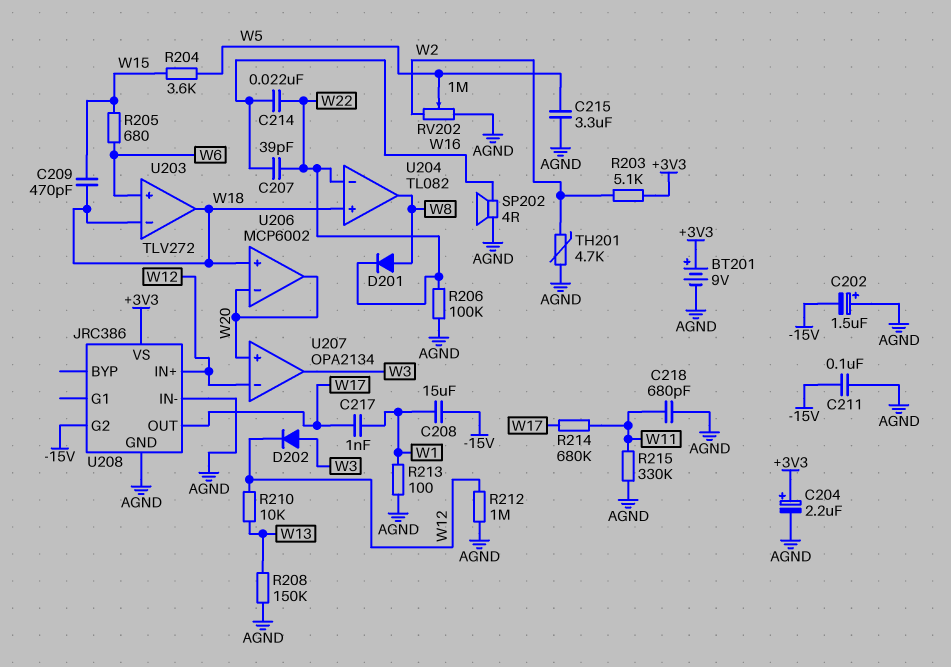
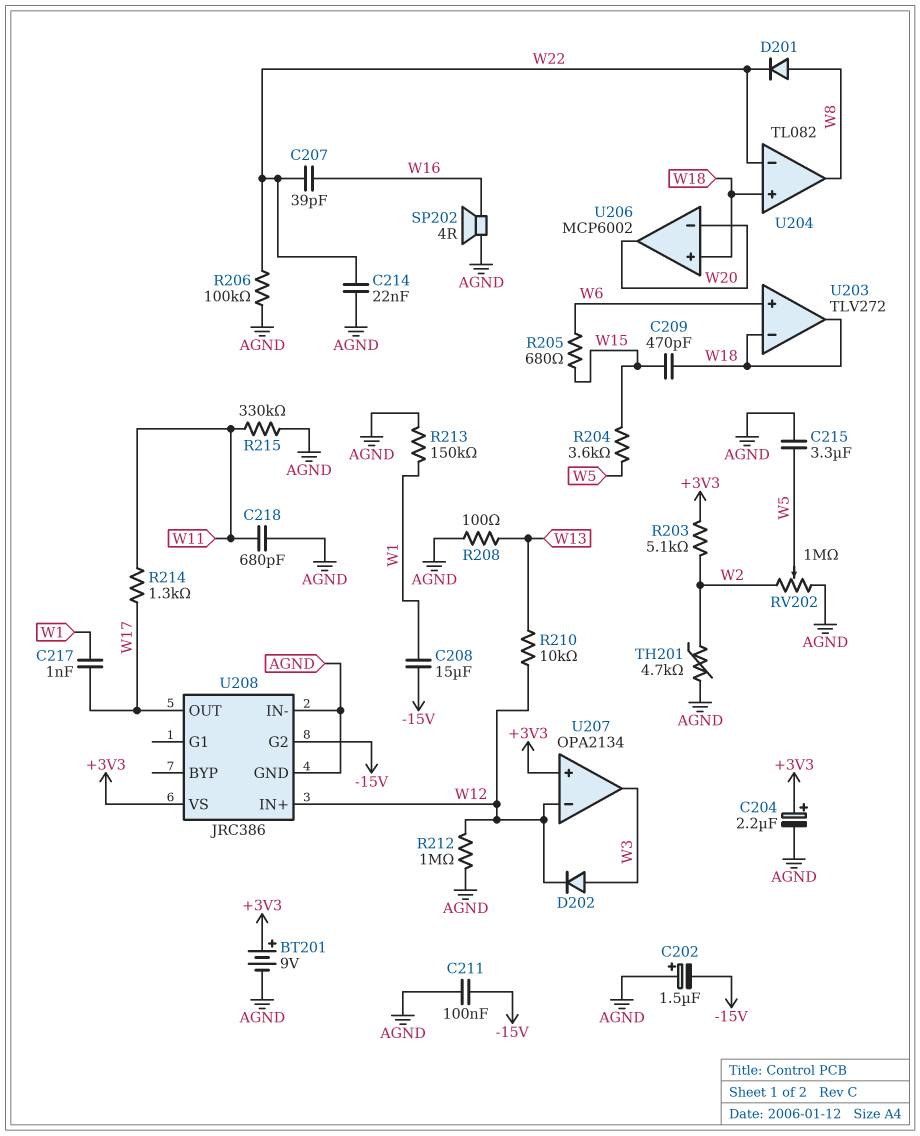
C214: 22nF (W16, W22) -> 22nF (AGND, W22)
R208: 150k (AGND, W13) -> 100 (AGND, W13)
R213: 100 (AGND, W1) -> 150k (AGND, W1)
R214: 680k (W11, W17) -> 1.3k (W11, W17)
U207 pin in+: W20 -> +3V3

